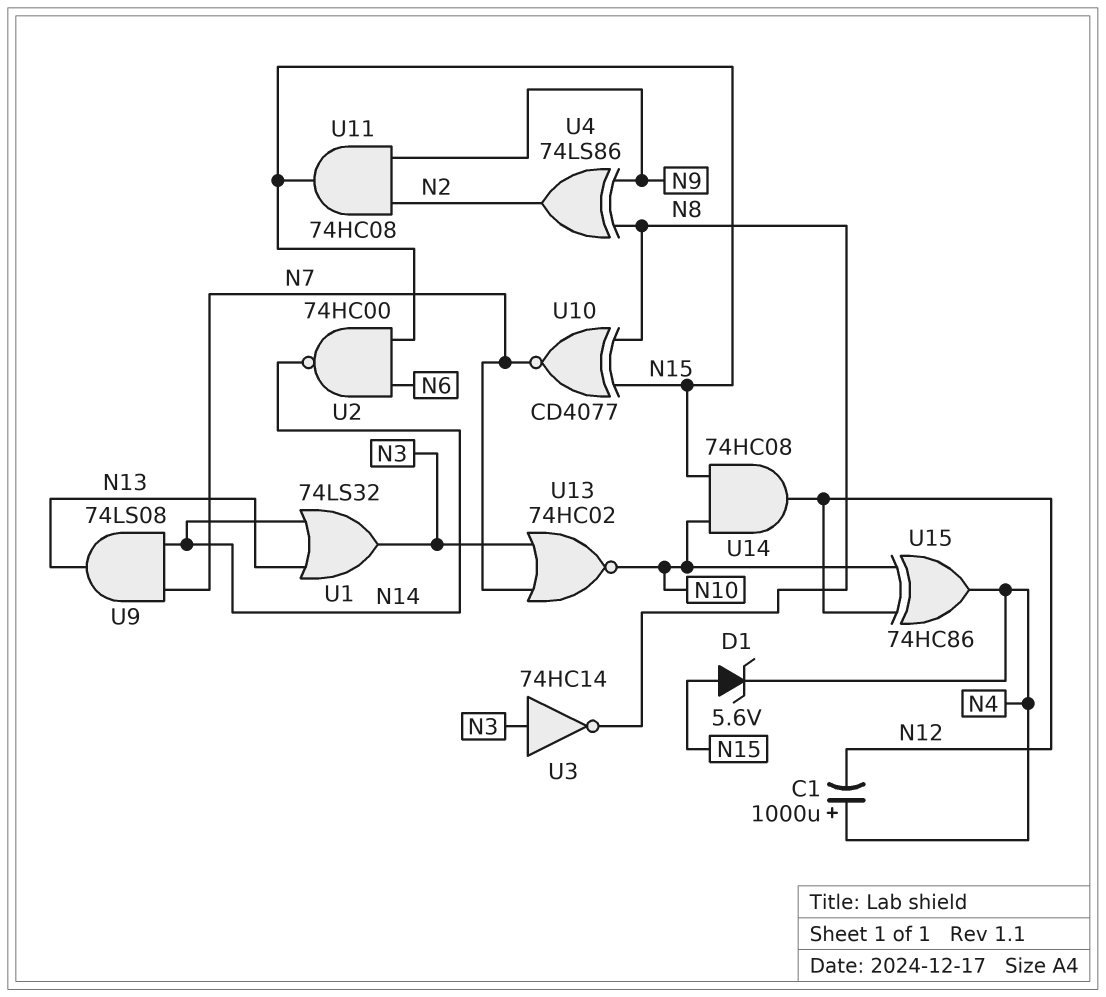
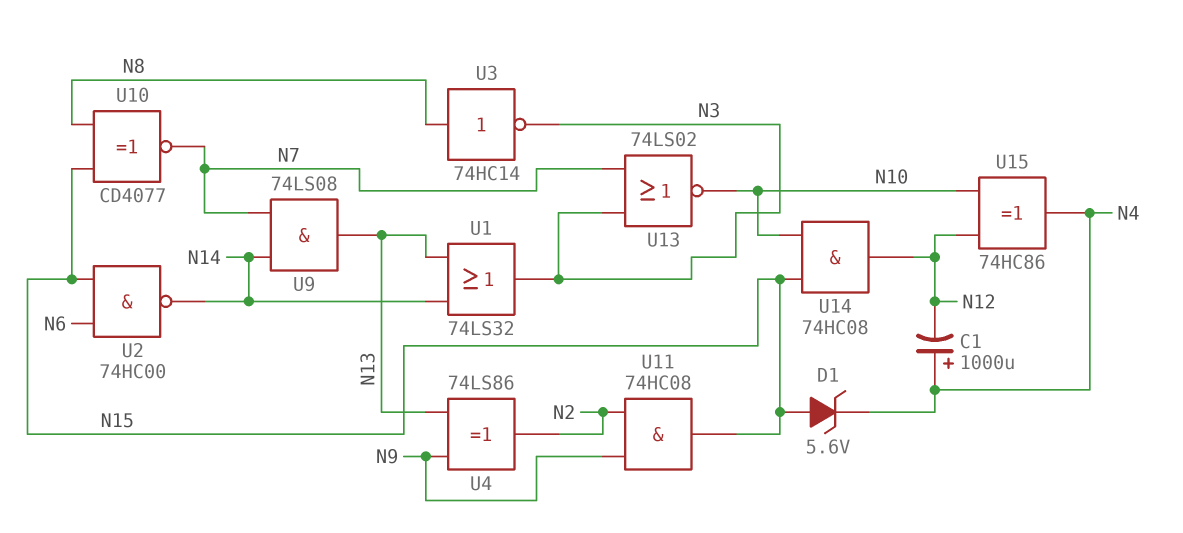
U3: NOT 74HC14 (in N3, out N8) -> NOT 74HC14 (in N8, out N3)
U4: XOR 74LS86 (in N8, in N9, out N2) -> XOR 74LS86 (in N9, in N13, out N2)
U13: NOR 74HC02 (in N3, in N7, out N10) -> NOR 74LS02 (in N3, in N7, out N10)

